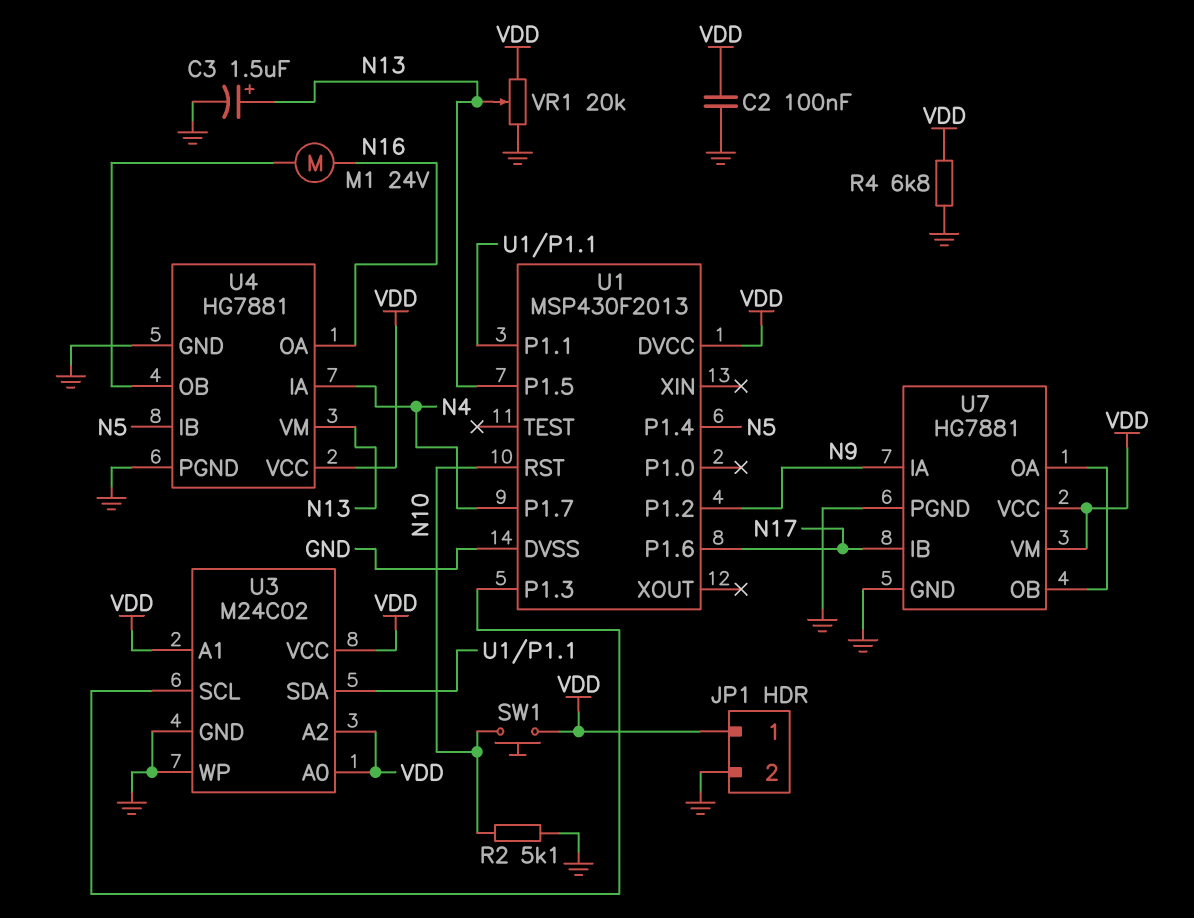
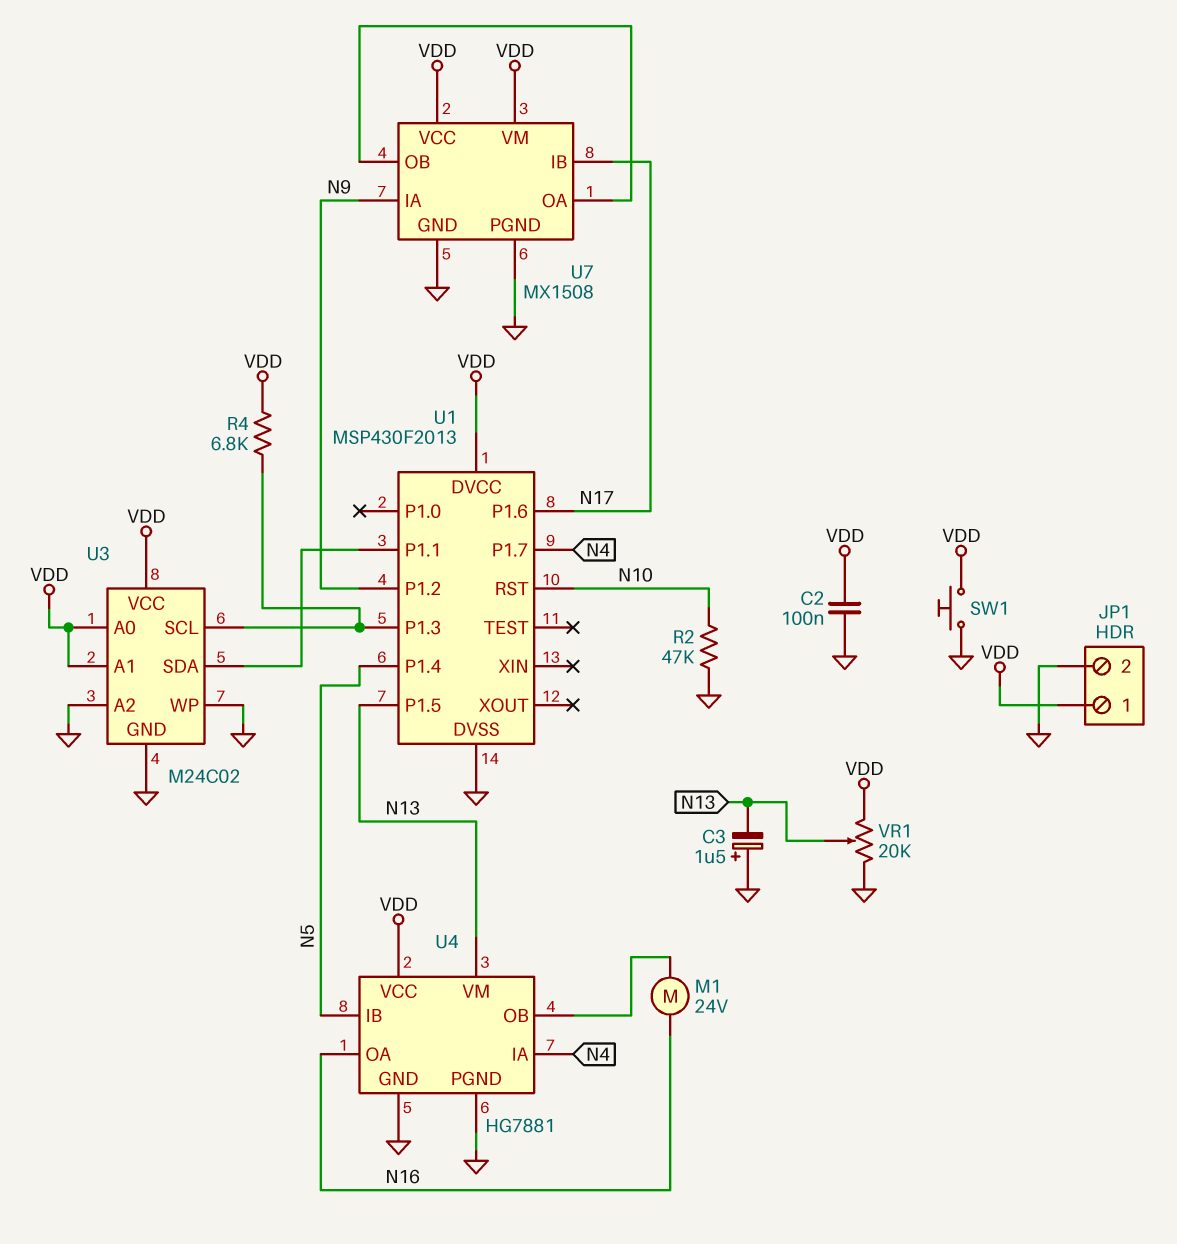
C3: 1.5uF (plus N13, minus GND) -> 1.5uF (plus GND, minus N13)
R2: 5.1k (GND, N10) -> 47k (GND, N10)
R4: 6.8k (GND, VDD) -> 6.8k (U1/P1.3, VDD)
SW1: button (N10, VDD) -> button (GND, VDD)
U3 pin A2: VDD -> GND
U7: HG7881 -> MX1508

